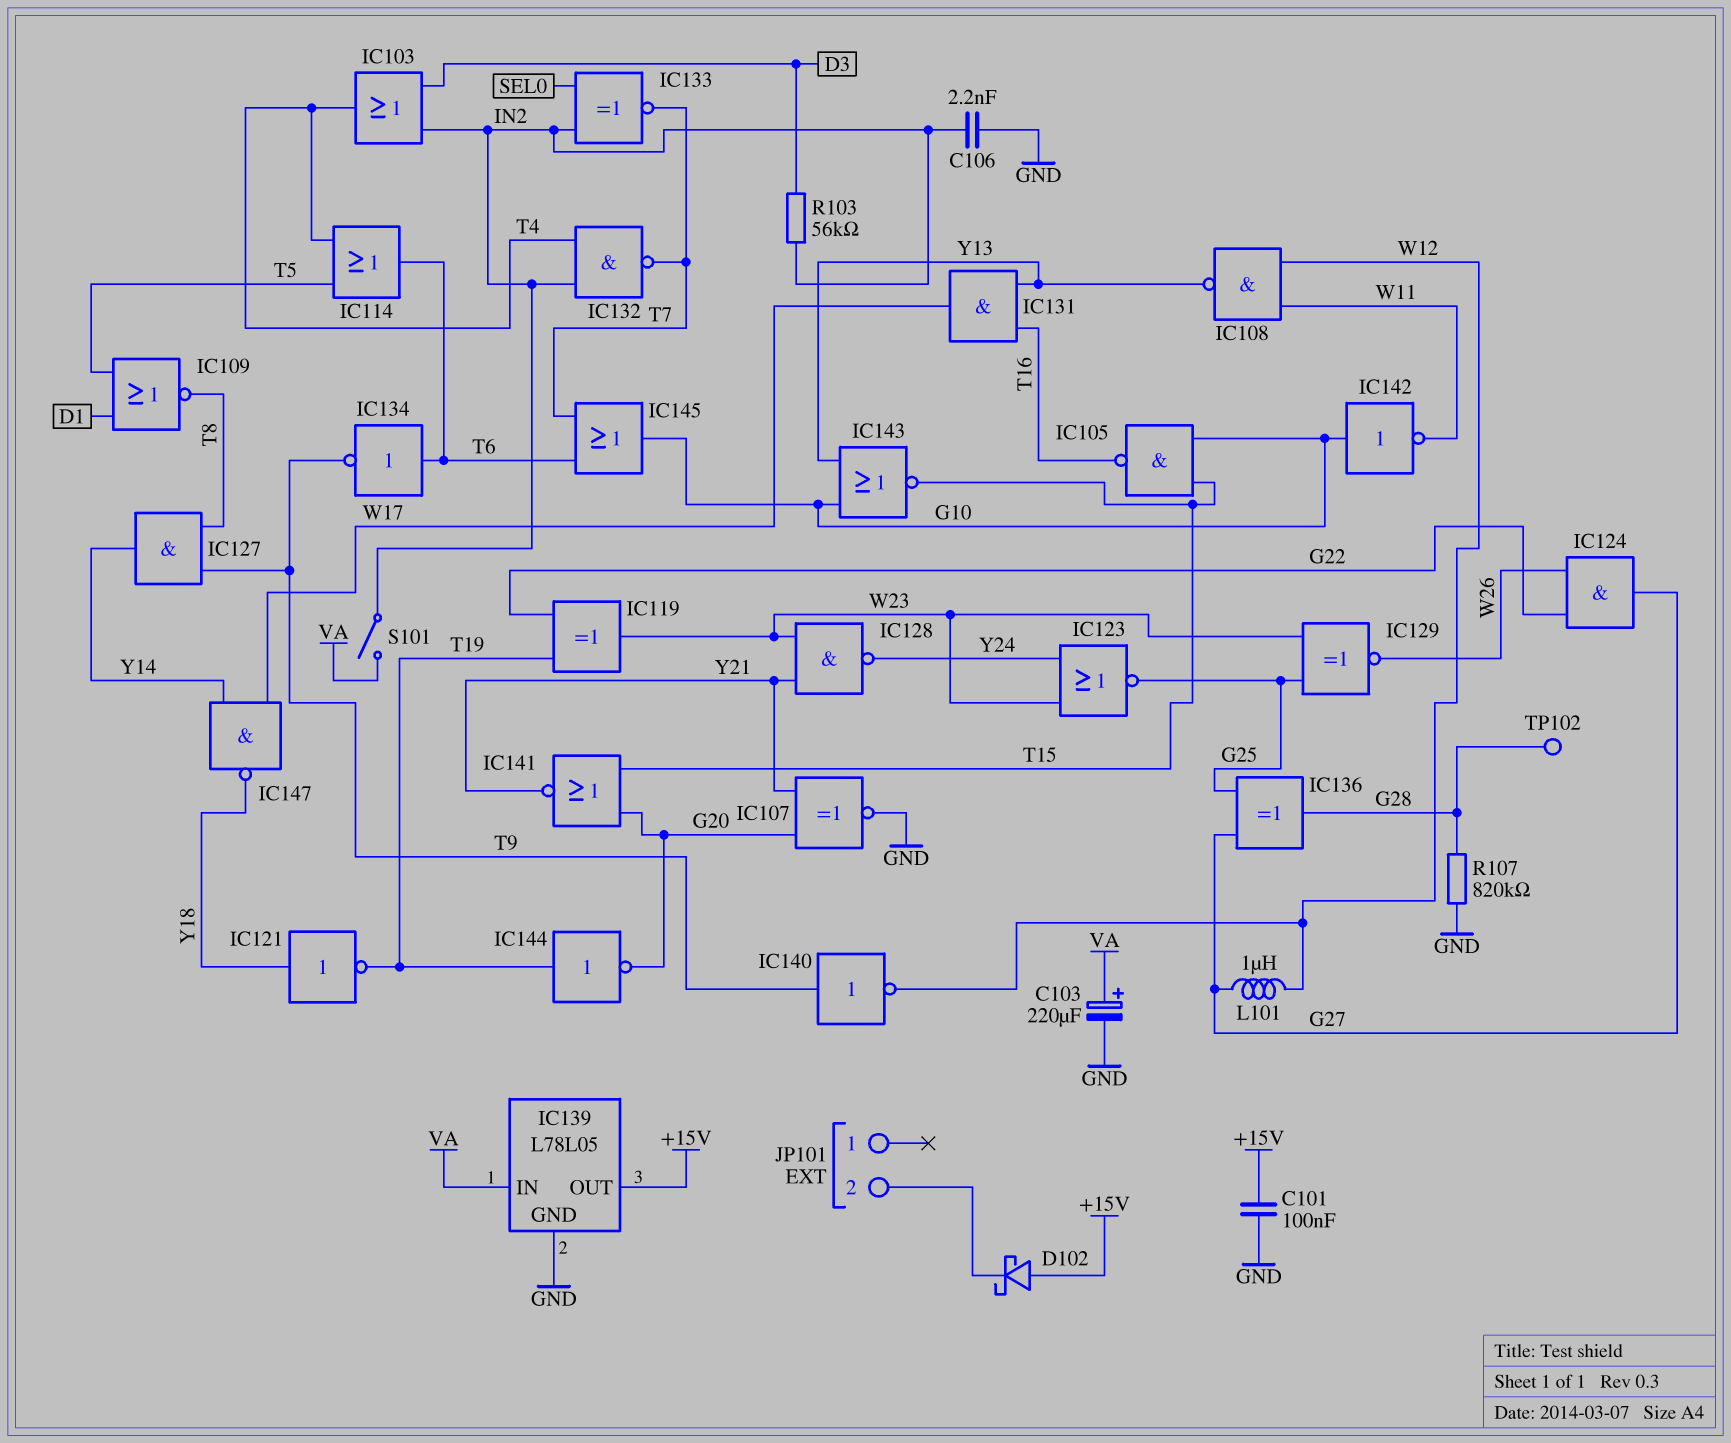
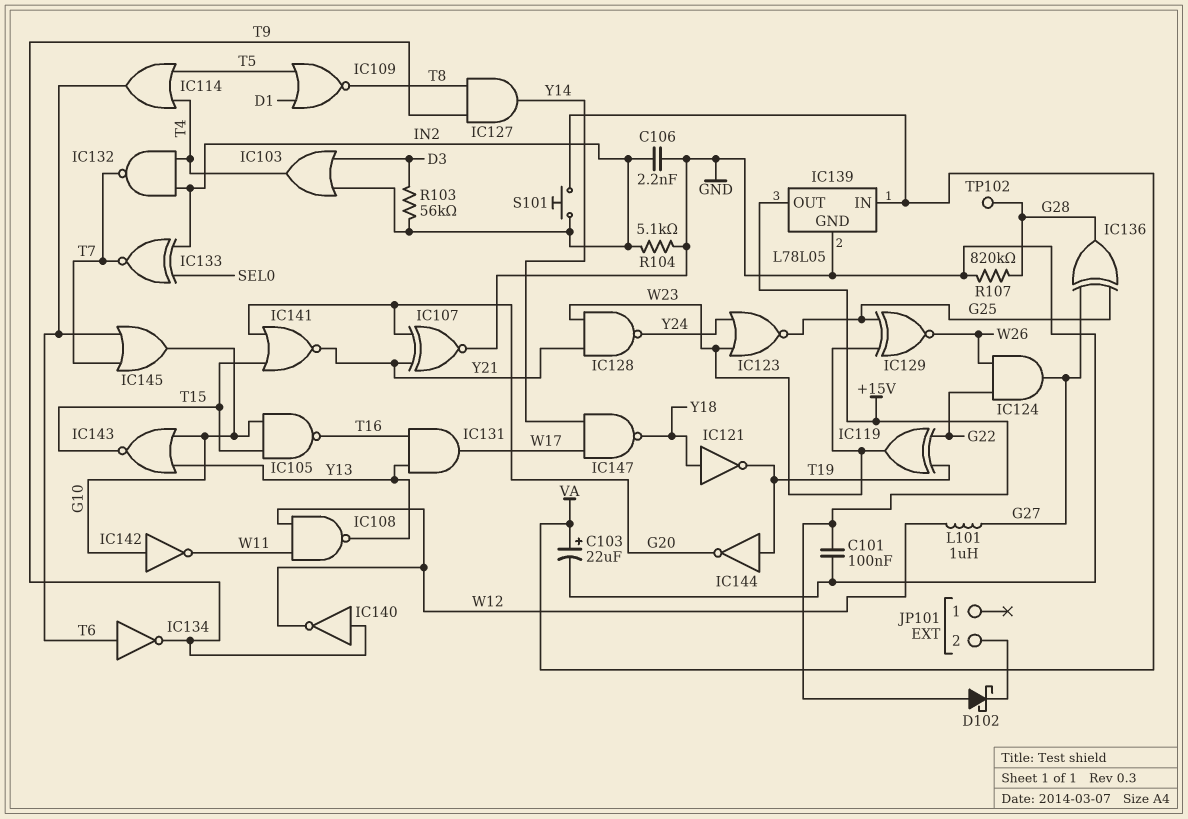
C103: 220uF (plus VA, minus GND) -> 22uF (plus VA, minus GND)
R104: none -> 5.1k (GND, IN2)
S101: switch (IN2, VA) -> button (IN2, VA)

